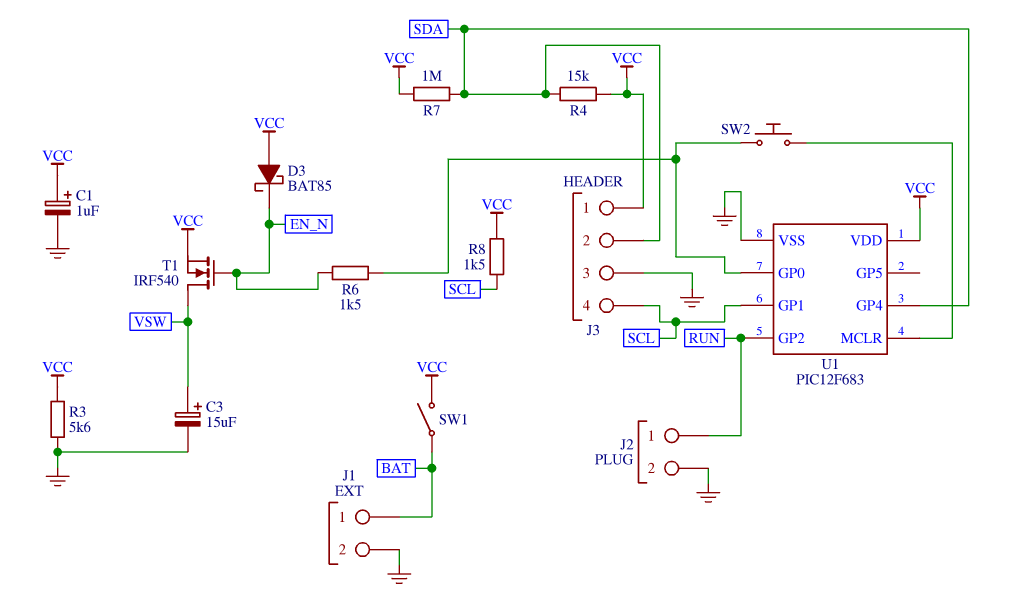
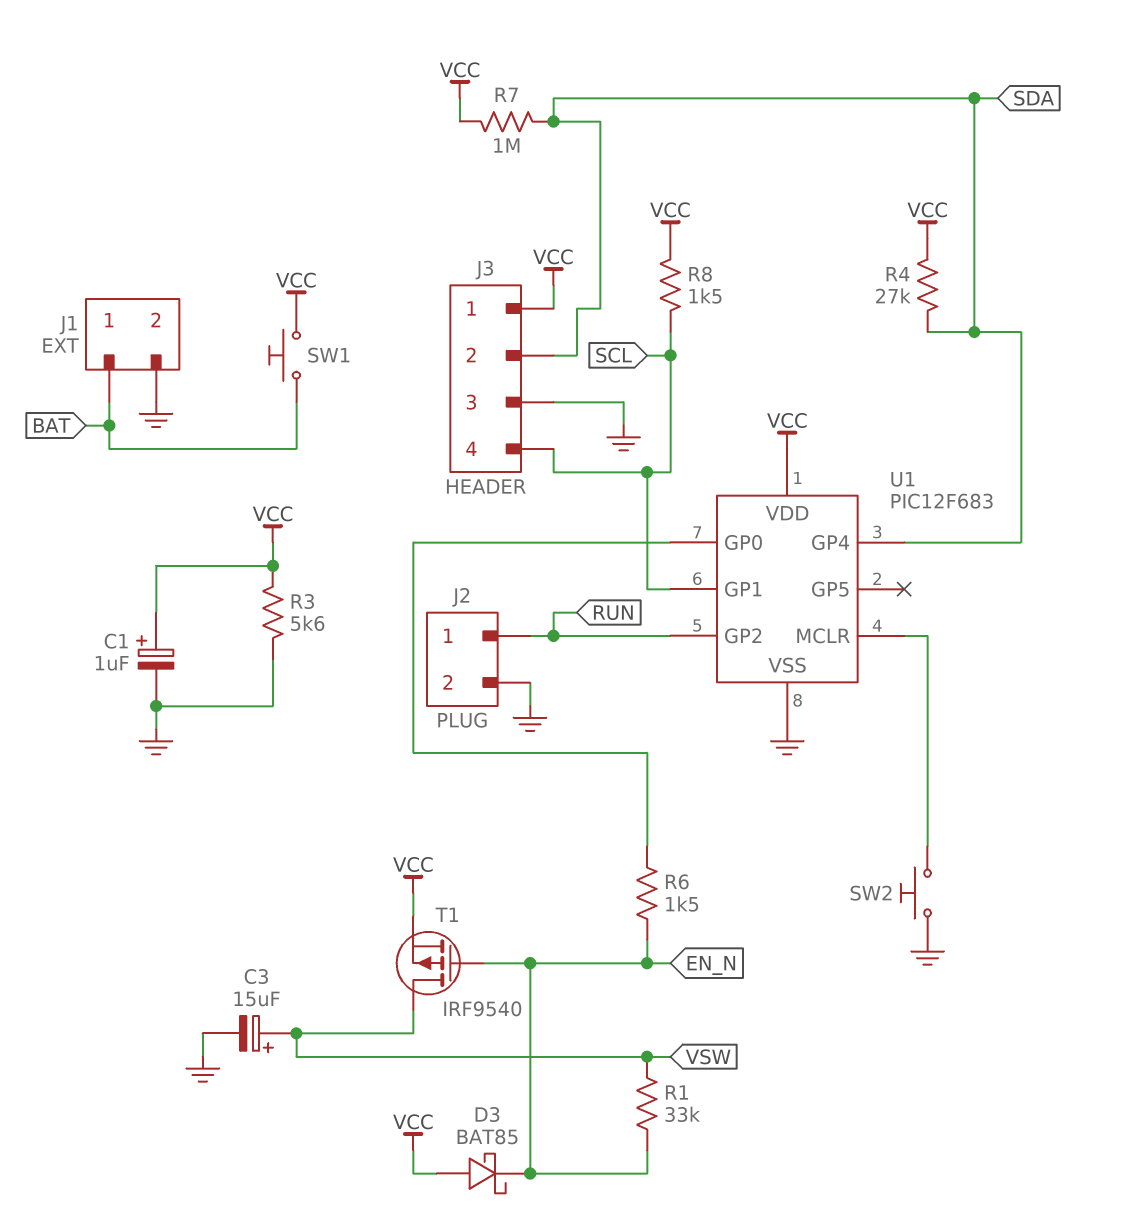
R1: none -> 33k (EN_N, VSW)
R4: 15k (SDA, VCC) -> 27k (SDA, VCC)
SW1: switch (BAT, VCC) -> button (BAT, VCC)
SW2: button (U1/GP0, U1/MCLR) -> button (GND, U1/MCLR)
T1: NMOS IRF540 (G EN_N, D VSW, S VCC) -> PMOS IRF9540 (G EN_N, D VSW, S VCC)

